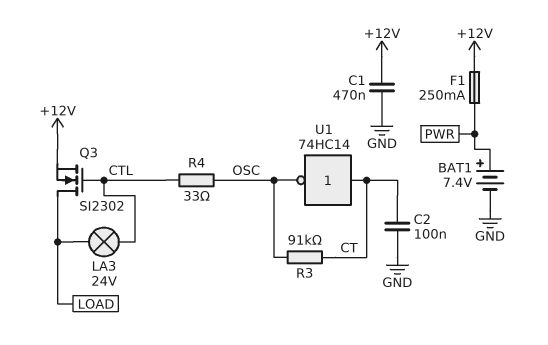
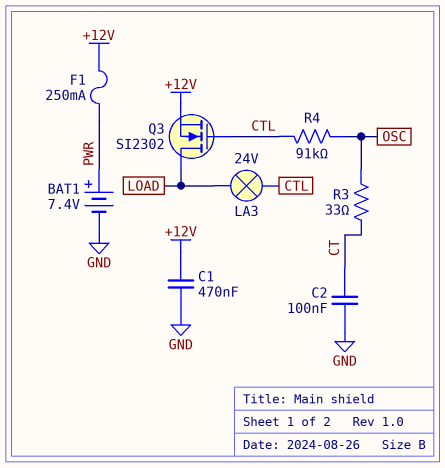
R3: 91k (CT, OSC) -> 33 (CT, OSC)
R4: 33 (CTL, OSC) -> 91k (CTL, OSC)
U1: NOT 74HC14 (in CT, out OSC) -> none

